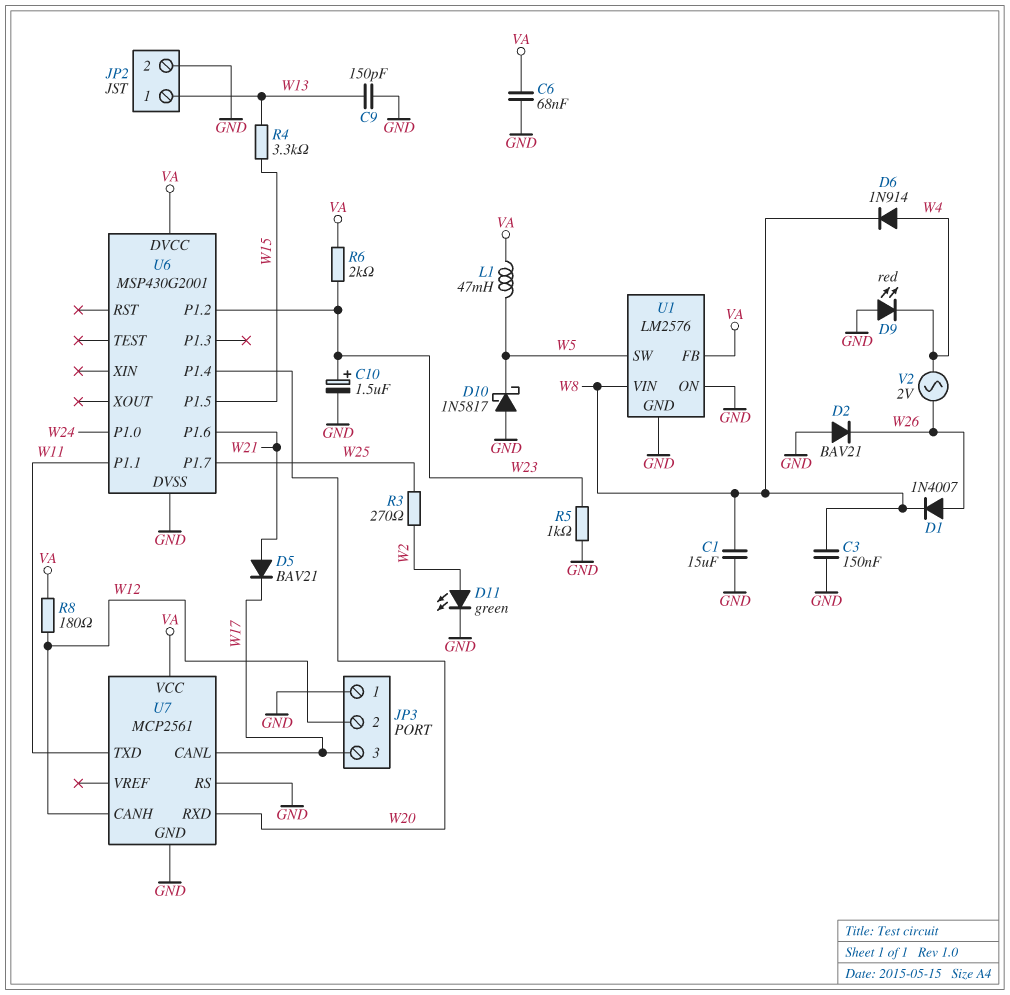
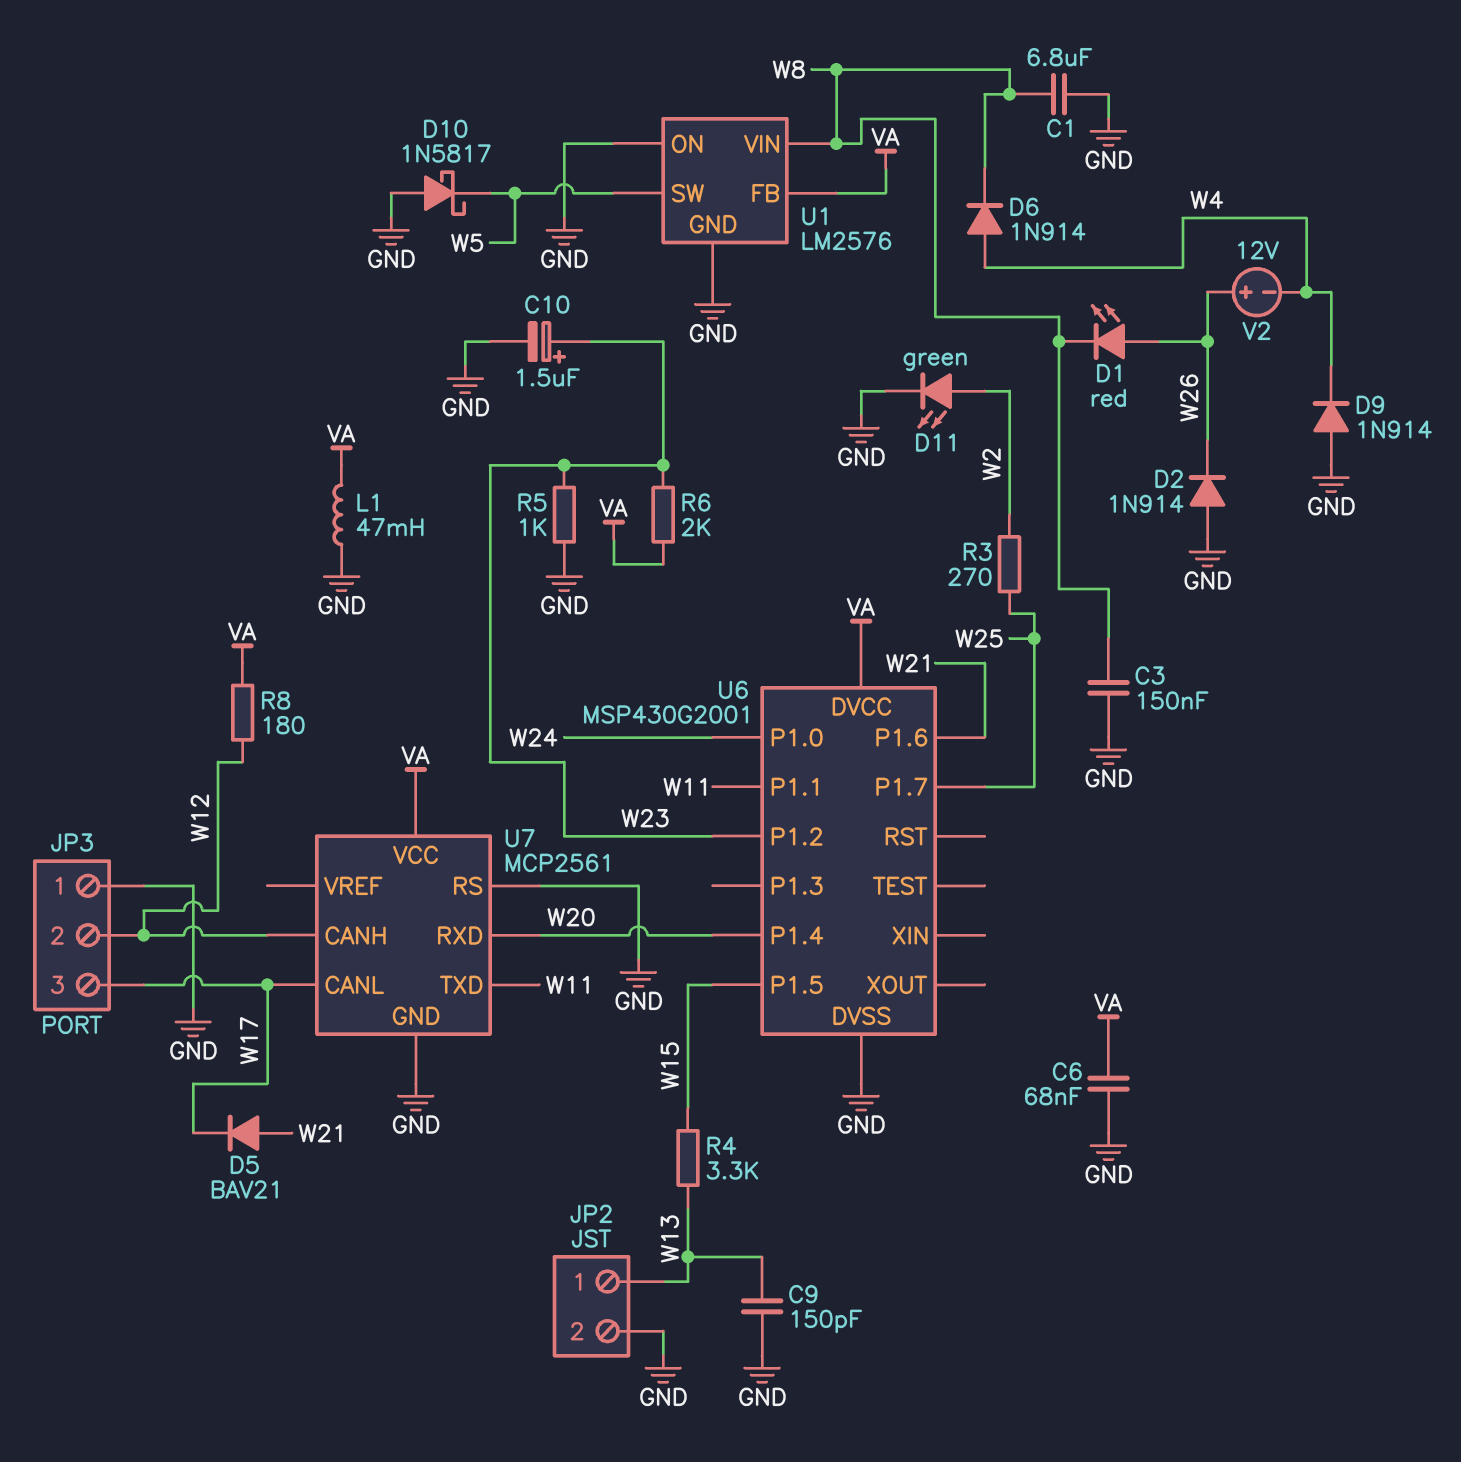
C1: 15uF (GND, W8) -> 6.8uF (GND, W8)
D1: diode 1N4007 (A W26, K W8) -> LED red (A W26, K W8)
D2: diode BAV21 (A GND, K W26) -> diode 1N914 (A GND, K W26)
D9: LED red (A GND, K W4) -> diode 1N914 (A GND, K W4)
L1: 47mH (VA, W5) -> 47mH (GND, VA)
V2: AC 2V (W4, W26) -> 12V (plus W26, minus W4)

